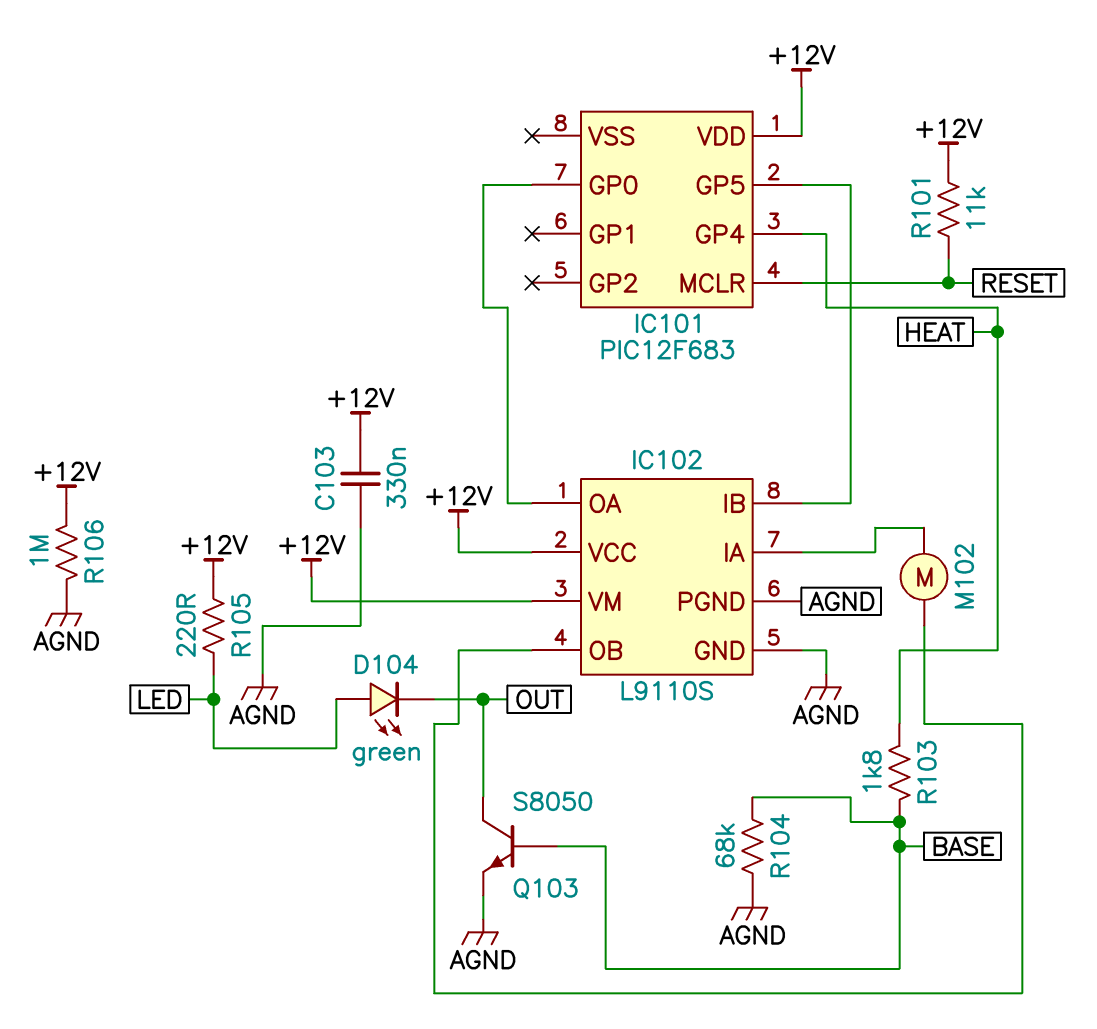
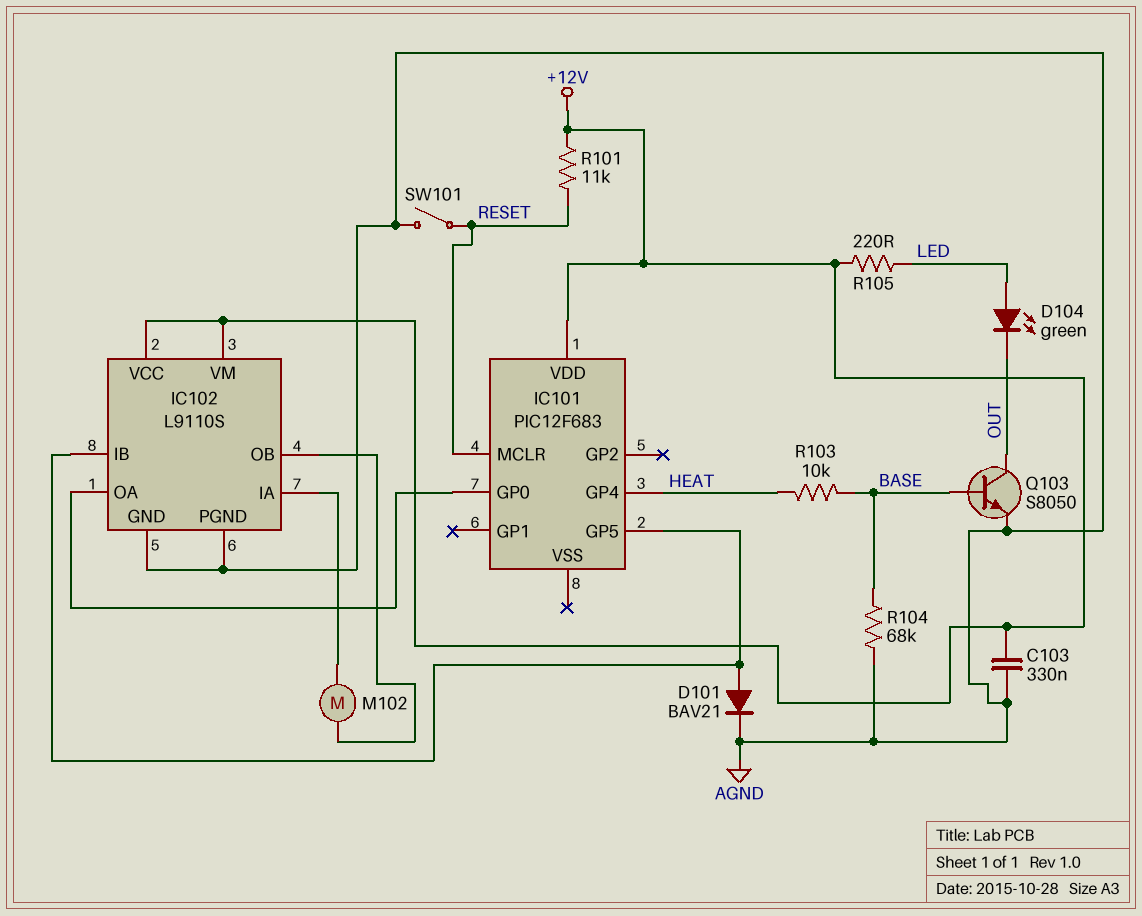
D101: none -> diode BAV21 (A IC101/GP5, K AGND)
R103: 1.8k (BASE, HEAT) -> 10k (BASE, HEAT)
R106: 1M (+12V, AGND) -> none
SW101: none -> switch (AGND, RESET)

